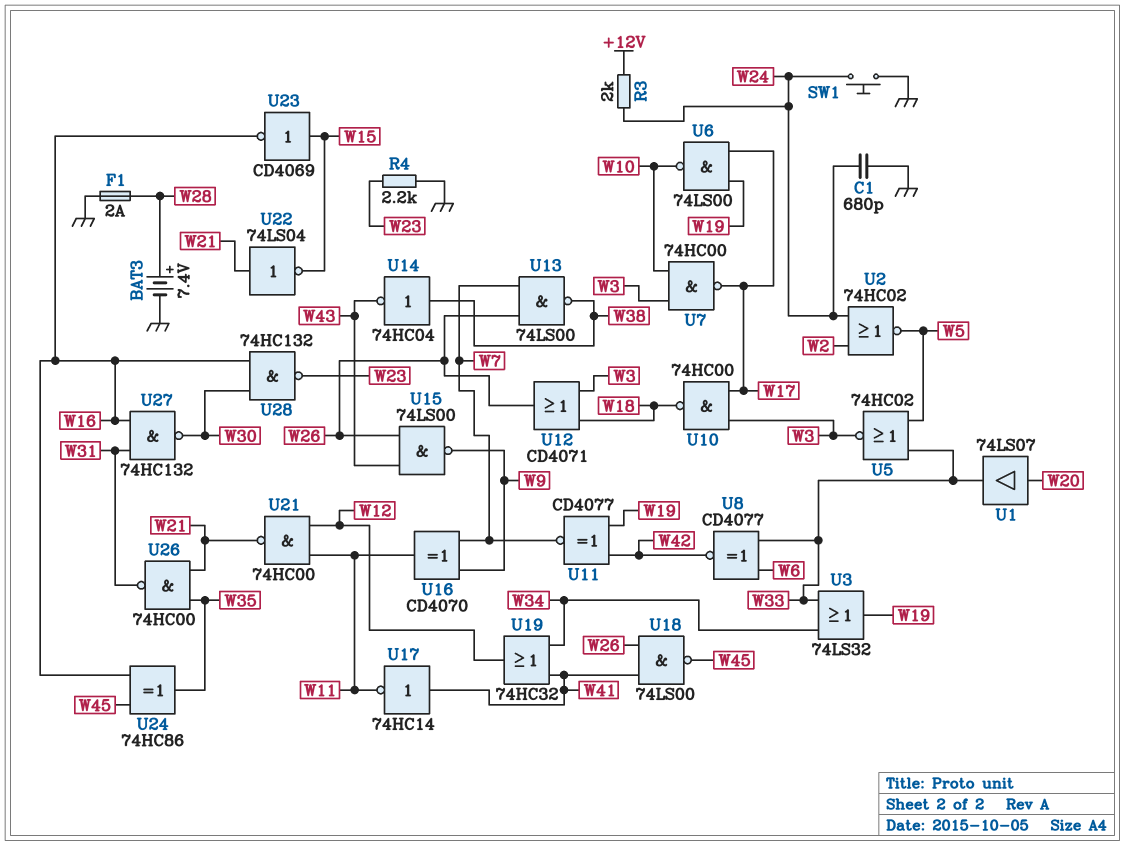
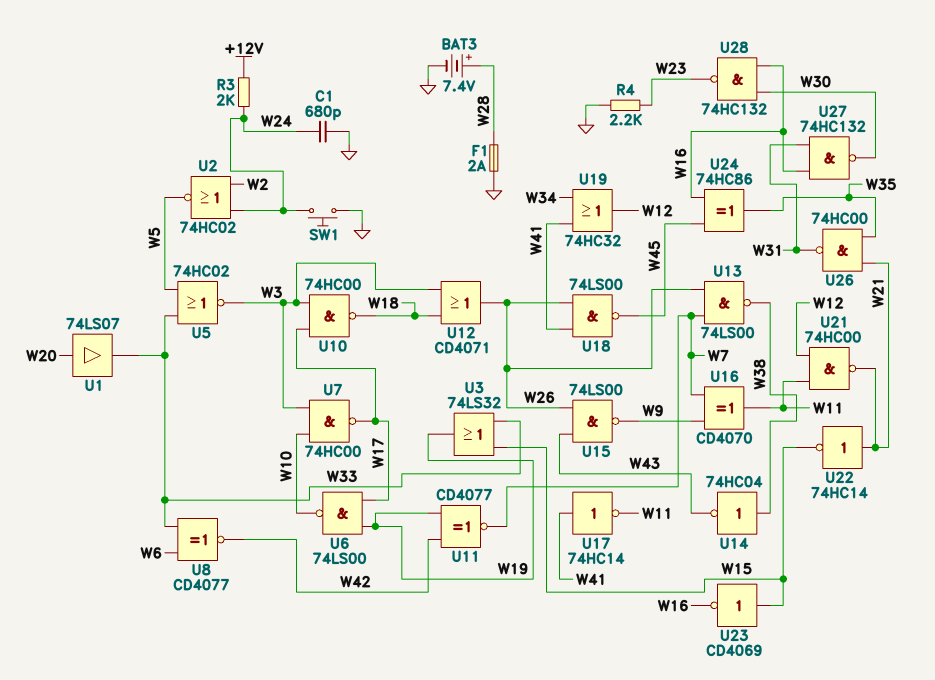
U3: OR 74LS32 (in W33, in W34, out W19) -> OR 74LS32 (in W15, in W33, out W19)
U22: NOT 74LS04 (in W21, out W15) -> NOT 74HC14 (in W21, out W15)

